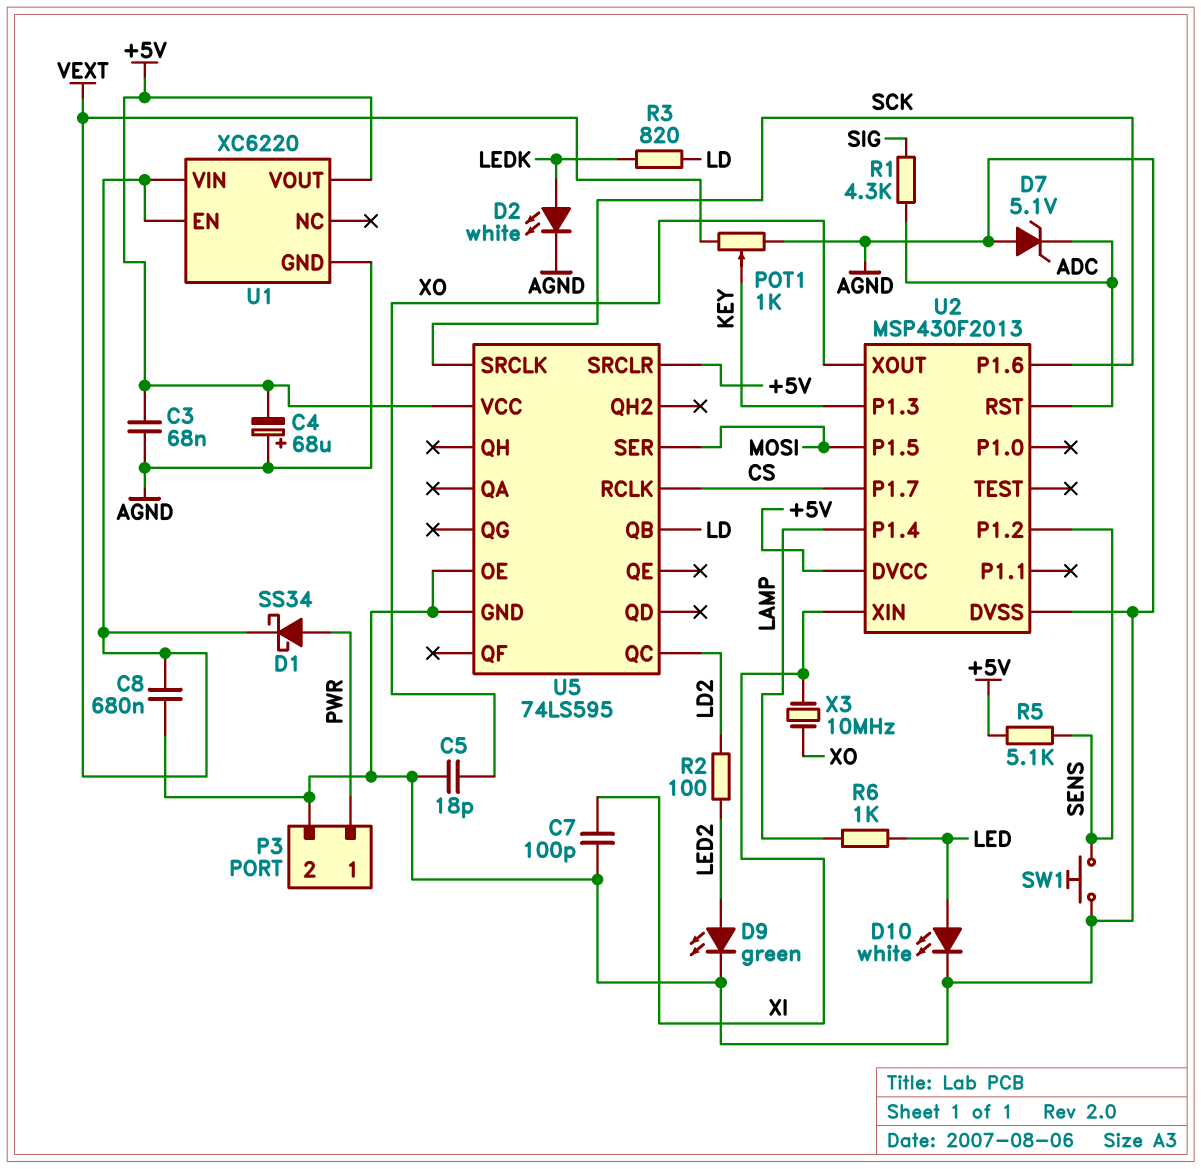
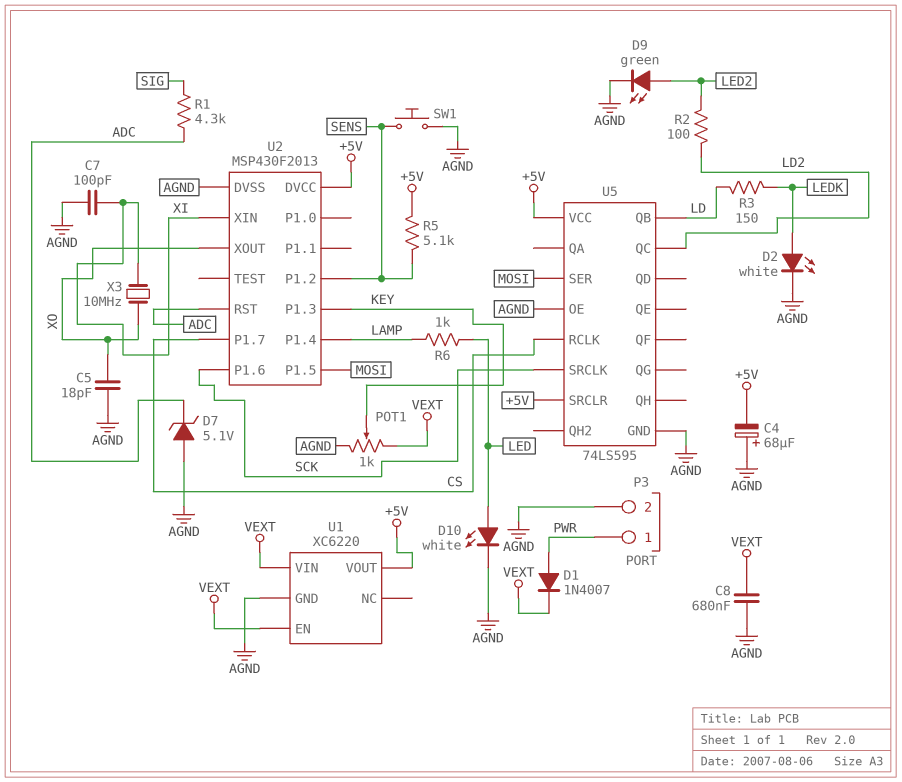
C3: 68nF (+5V, AGND) -> none
D1: schottky SS34 (A PWR, K VEXT) -> diode 1N4007 (A PWR, K VEXT)
R3: 820 (LD, LEDK) -> 150 (LD, LEDK)

